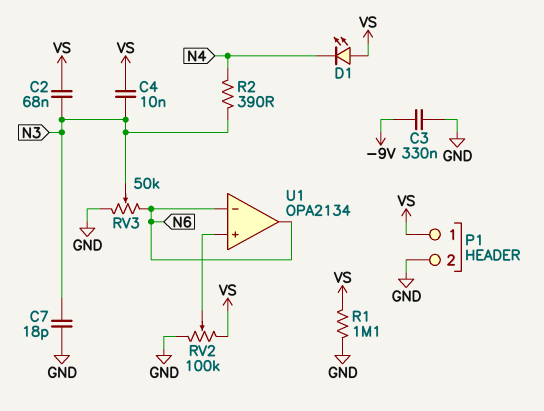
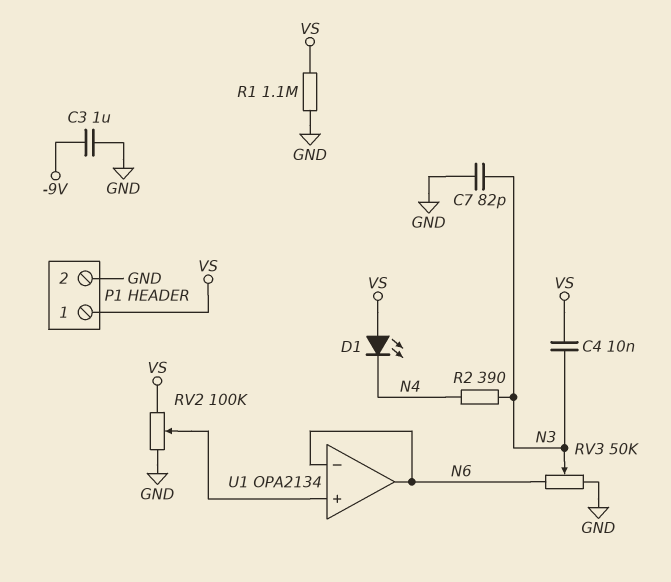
C2: 68nF (N3, VS) -> none
C3: 330nF (-9V, GND) -> 1uF (-9V, GND)
C7: 18pF (GND, N3) -> 82pF (GND, N3)

